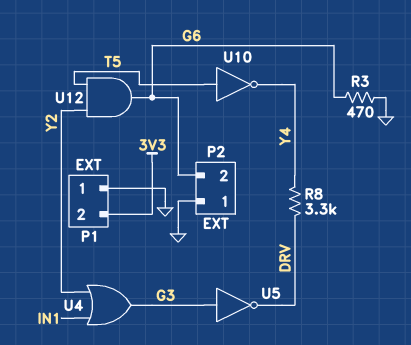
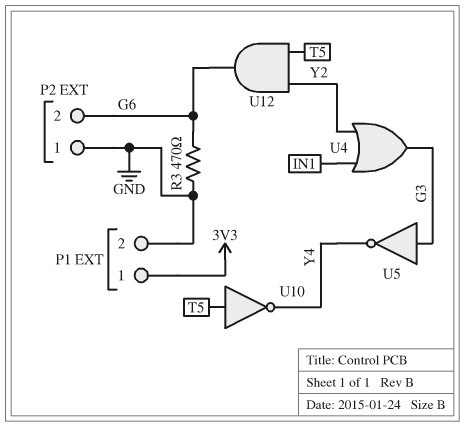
P1 pin 1: GND -> 3V3
P1 pin 2: 3V3 -> GND
R8: 3.3k (DRV, Y4) -> none
U5: NOT (in G3, out DRV) -> NOT (in G3, out Y4)

